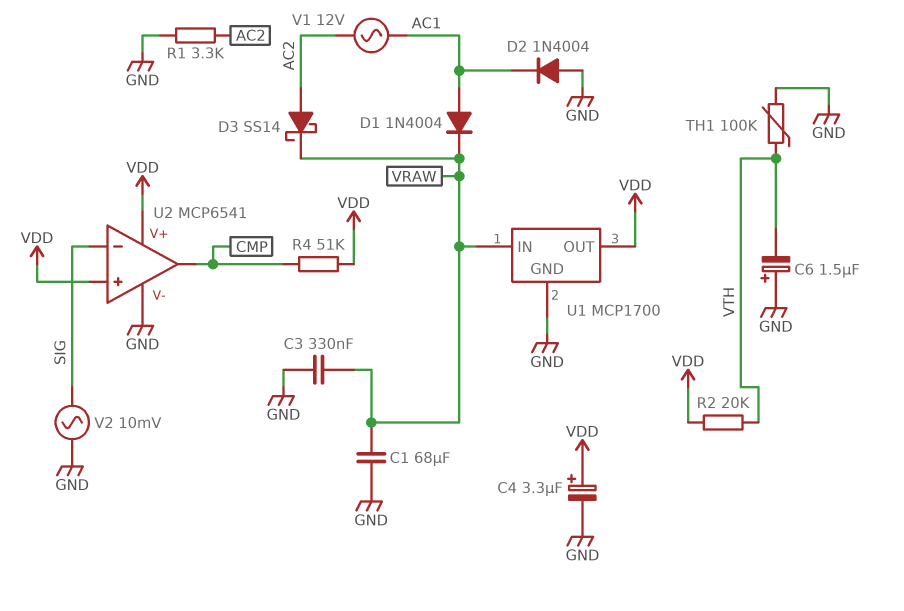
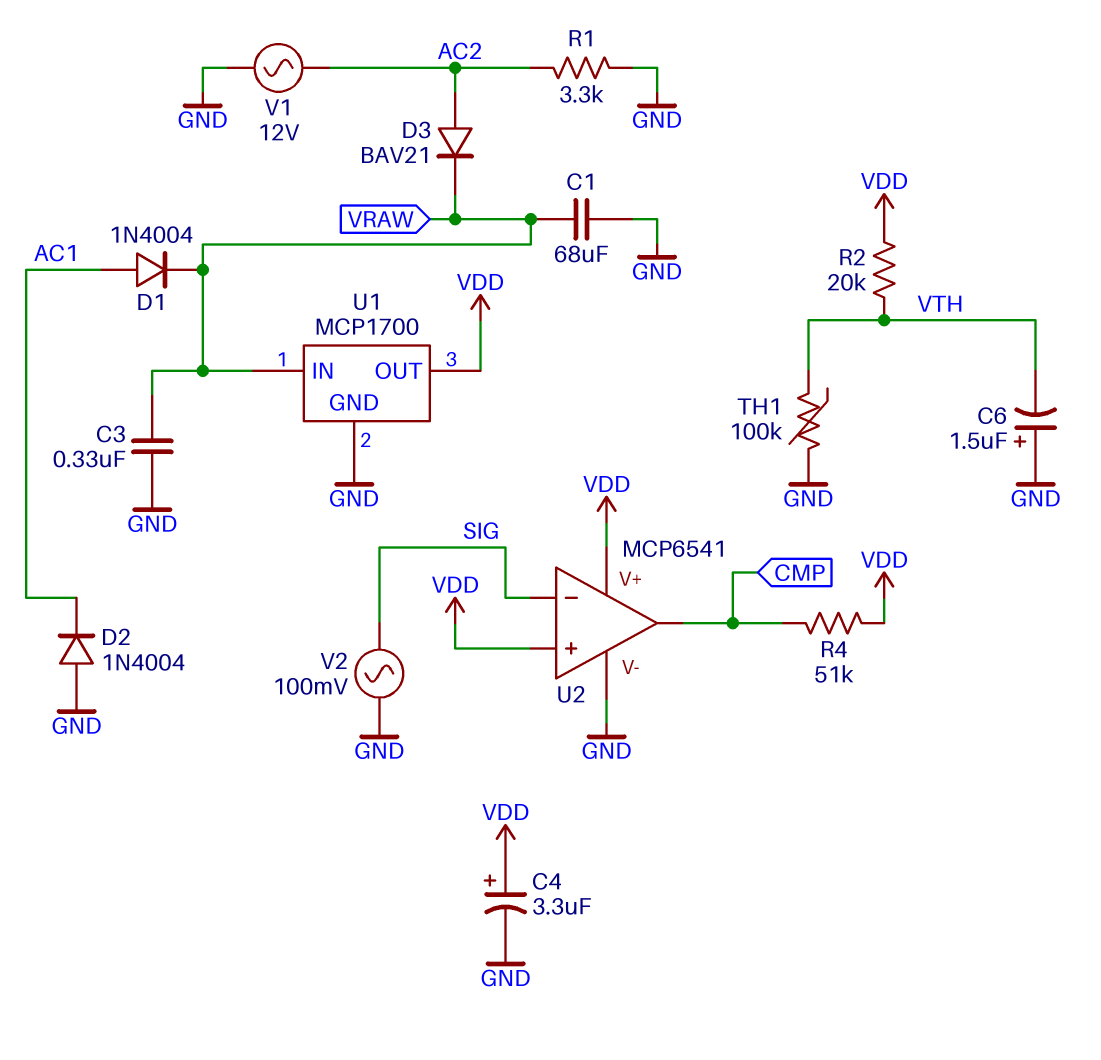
D3: schottky SS14 (A AC2, K VRAW) -> diode BAV21 (A AC2, K VRAW)
V1: AC 12V (AC1, AC2) -> AC 12V (AC2, GND)
V2: AC 10mV (GND, SIG) -> AC 100mV (GND, SIG)

